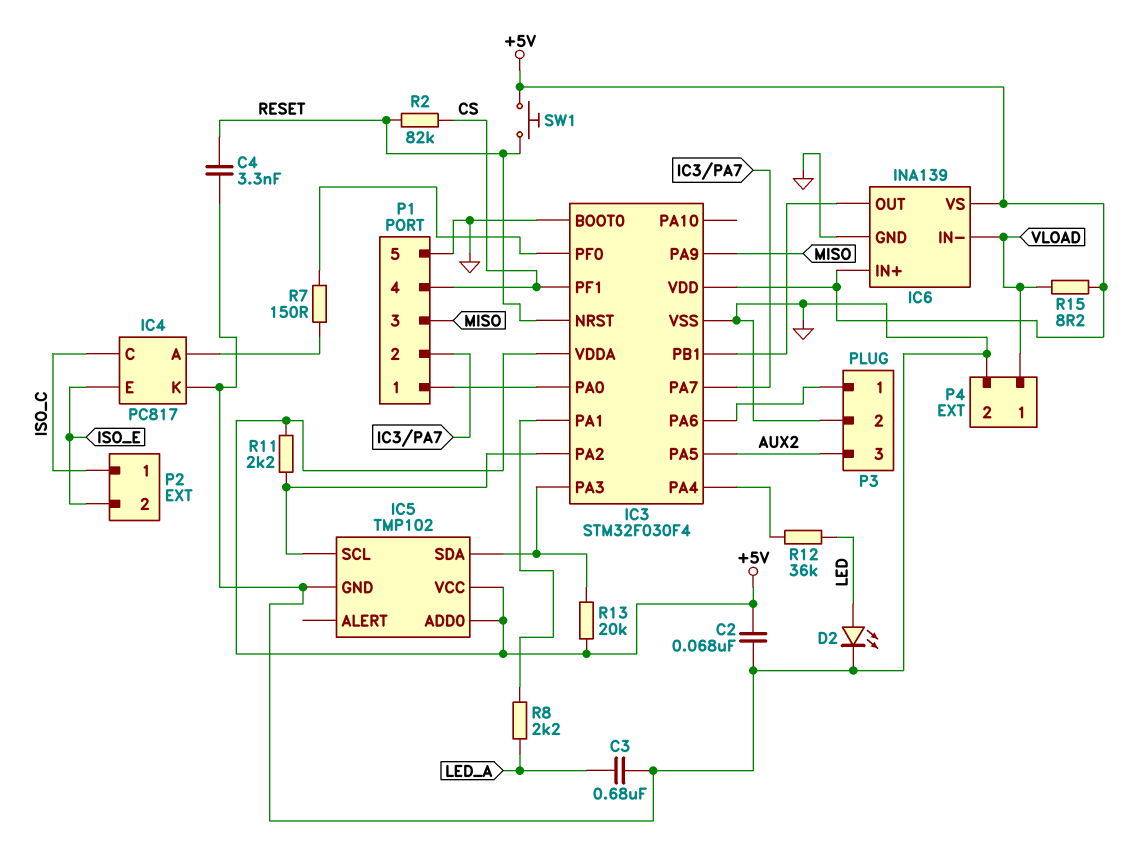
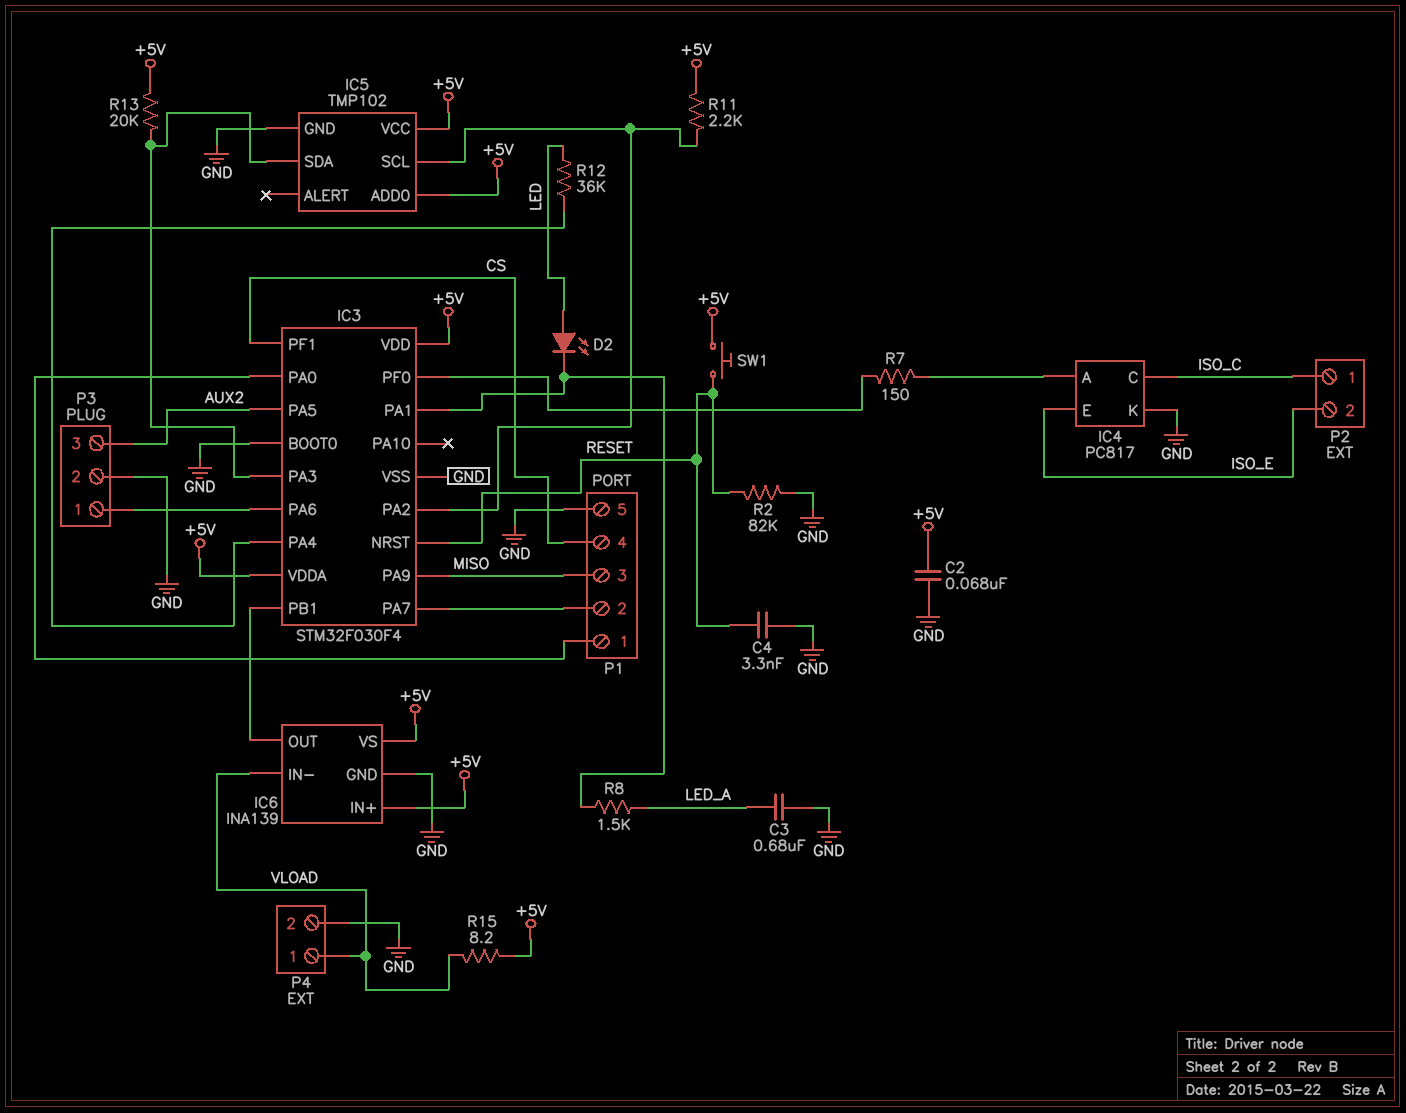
D2: LED (A LED, K GND) -> LED (A LED, K IC3/PA1)
R2: 82k (CS, RESET) -> 82k (GND, RESET)
R8: 2.2k (IC3/PA1, LED_A) -> 1.5k (IC3/PA1, LED_A)

